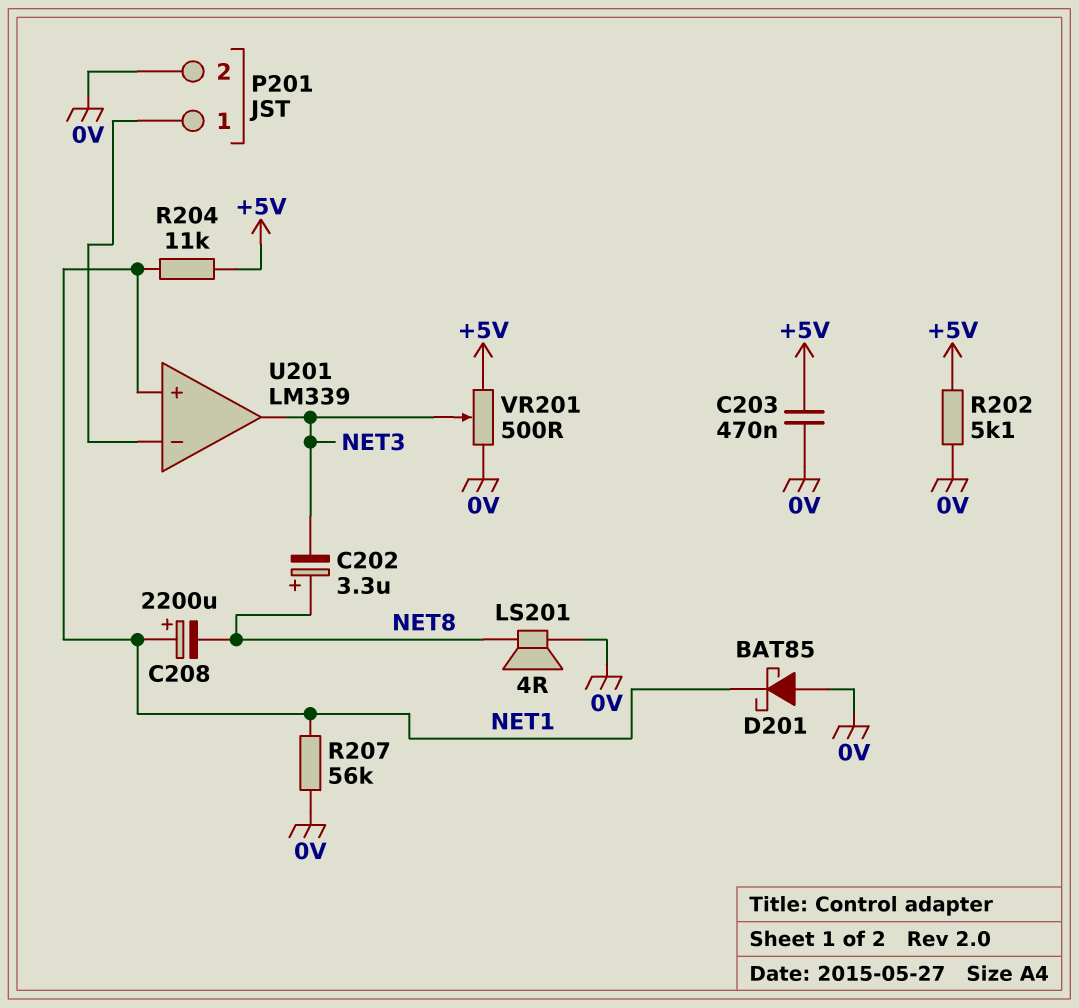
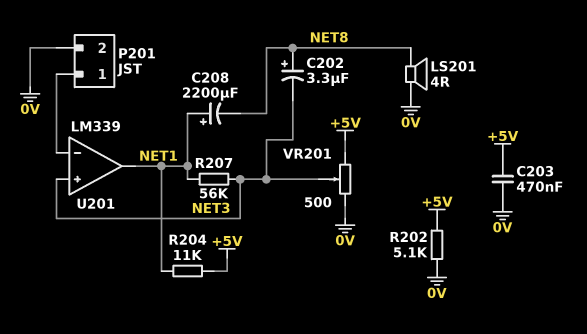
D201: schottky BAT85 (A 0V, K NET1) -> none
R207: 56k (0V, NET1) -> 56k (NET1, NET3)
U201 pin in+: NET1 -> NET3
U201 pin out: NET3 -> NET1

